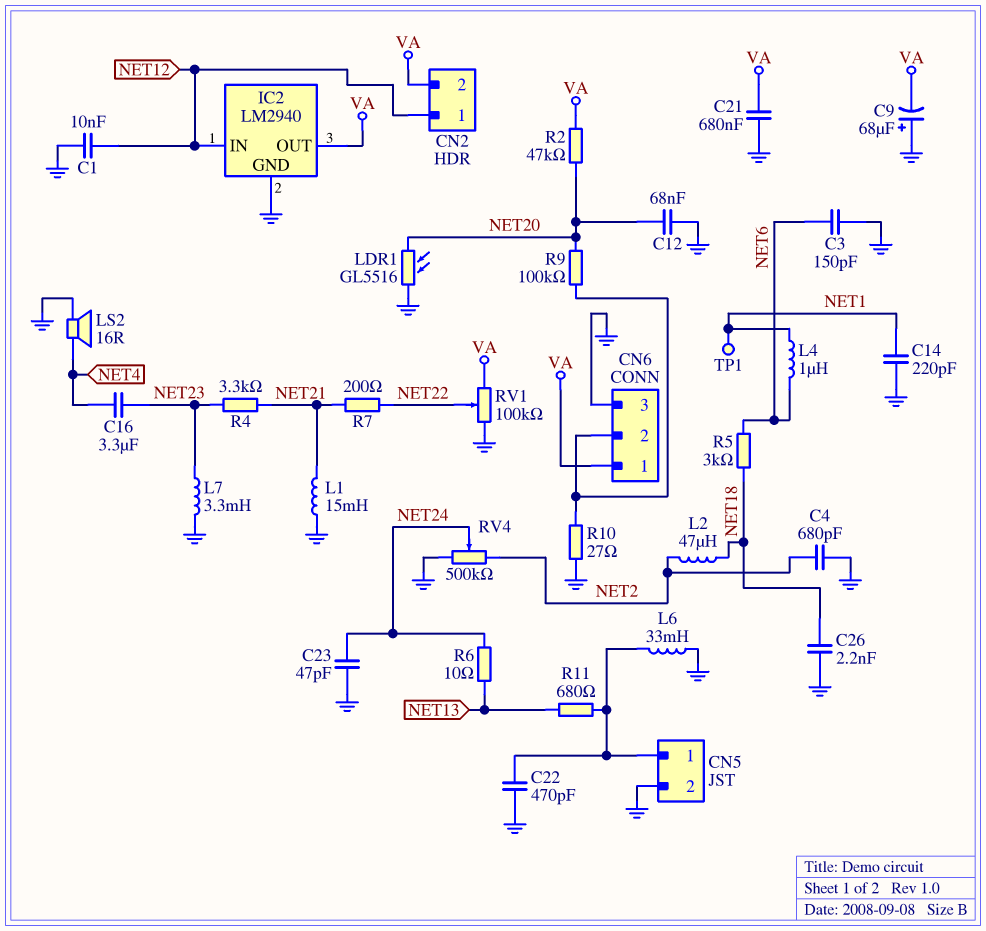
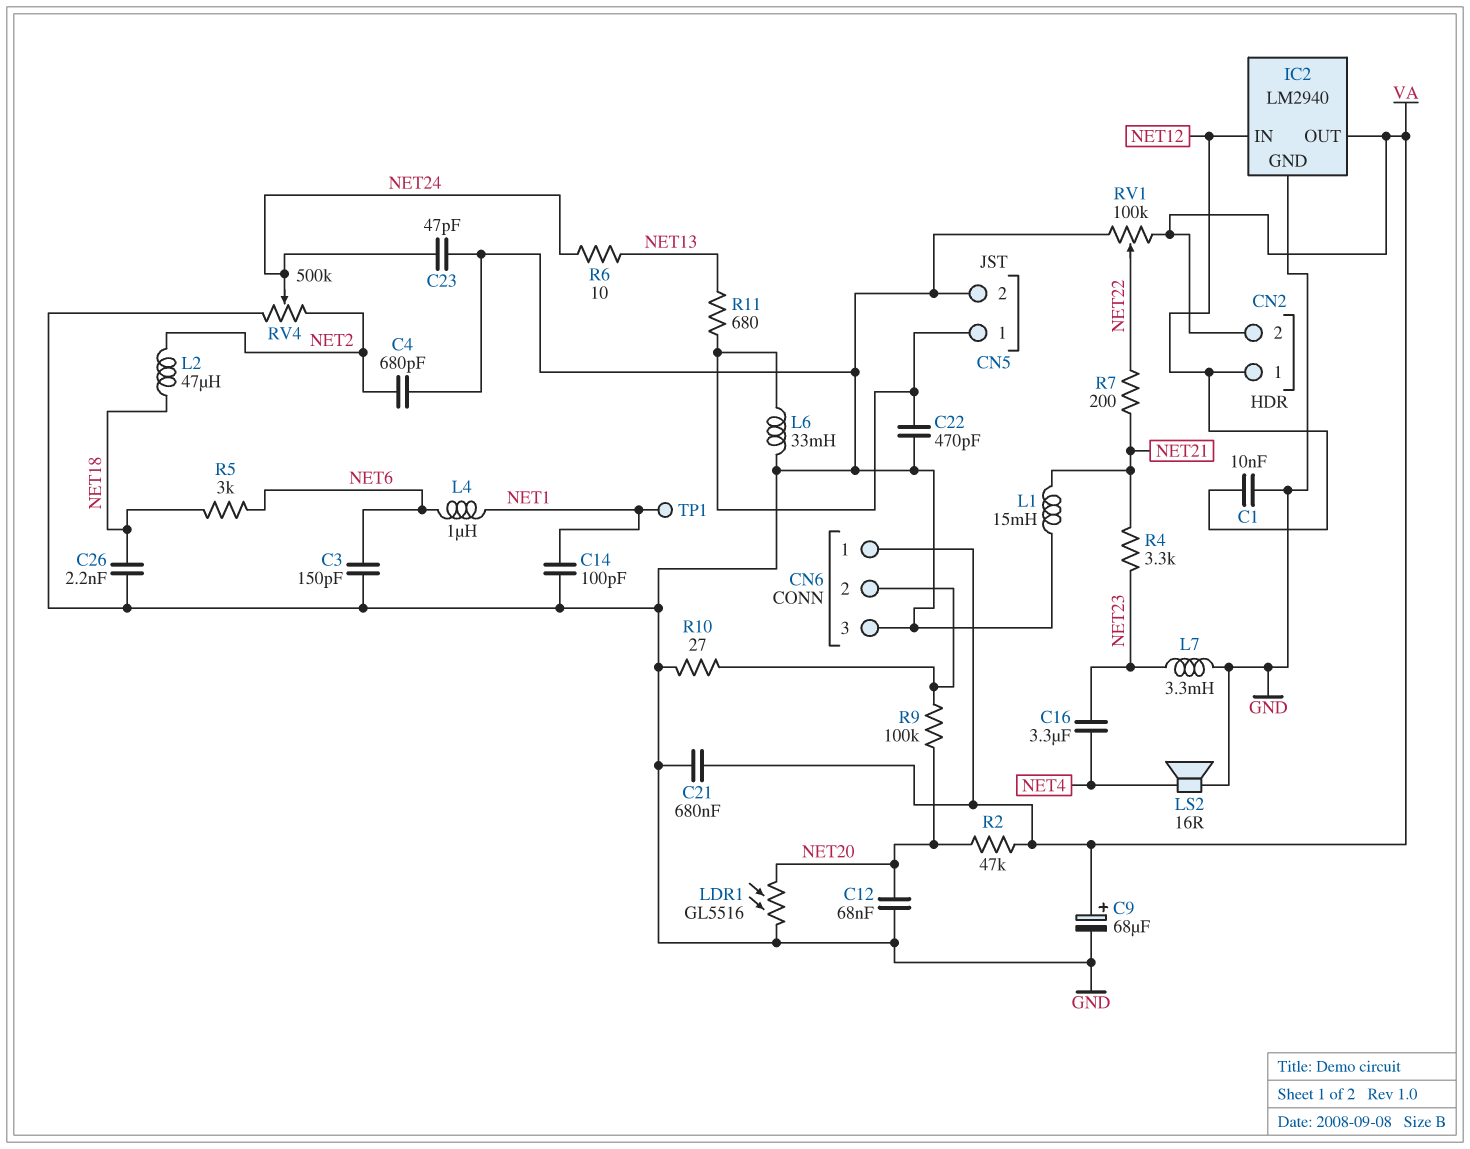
C9: 68uF (plus GND, minus VA) -> 68uF (plus VA, minus GND)
C14: 220pF (GND, NET1) -> 100pF (GND, NET1)

